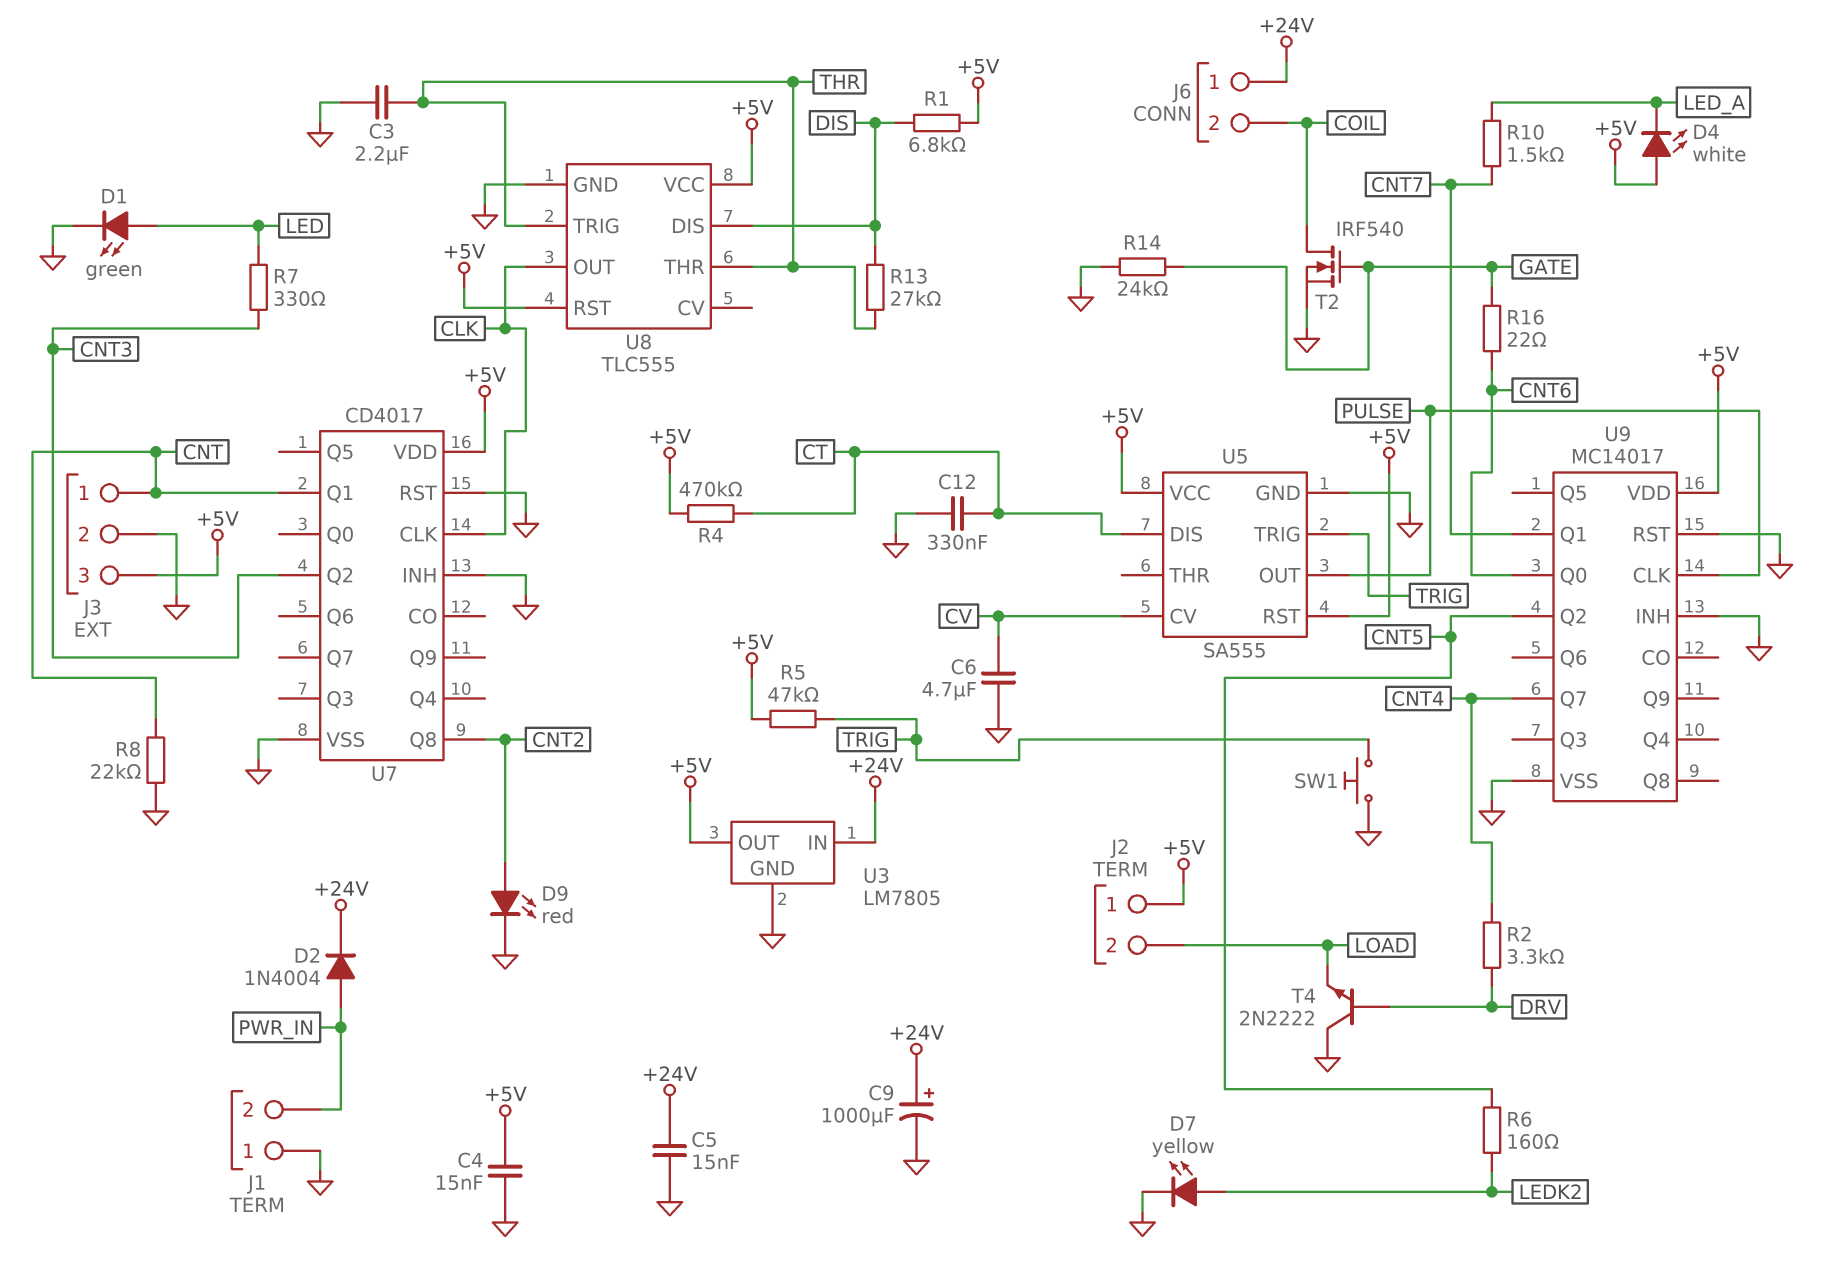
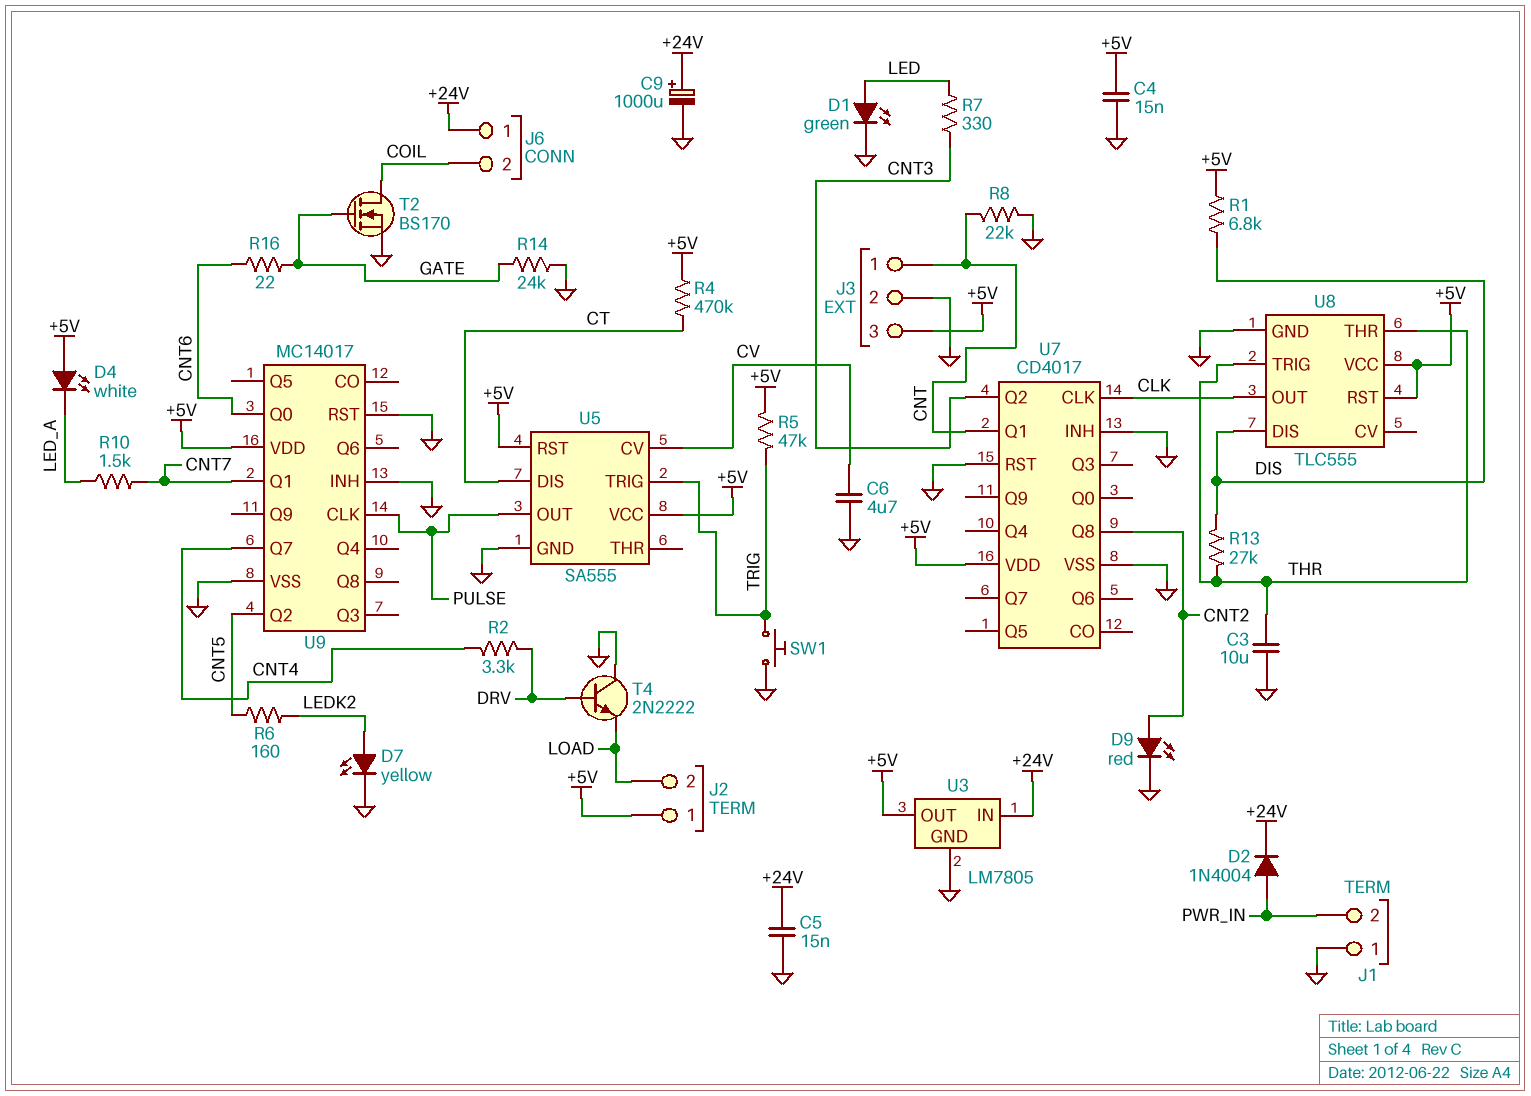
C3: 2.2uF (GND, THR) -> 10uF (GND, THR)
C12: 330nF (CT, GND) -> none
T2: NMOS IRF540 (G GATE, D COIL, S GND) -> NMOS BS170 (G GATE, D COIL, S GND)

